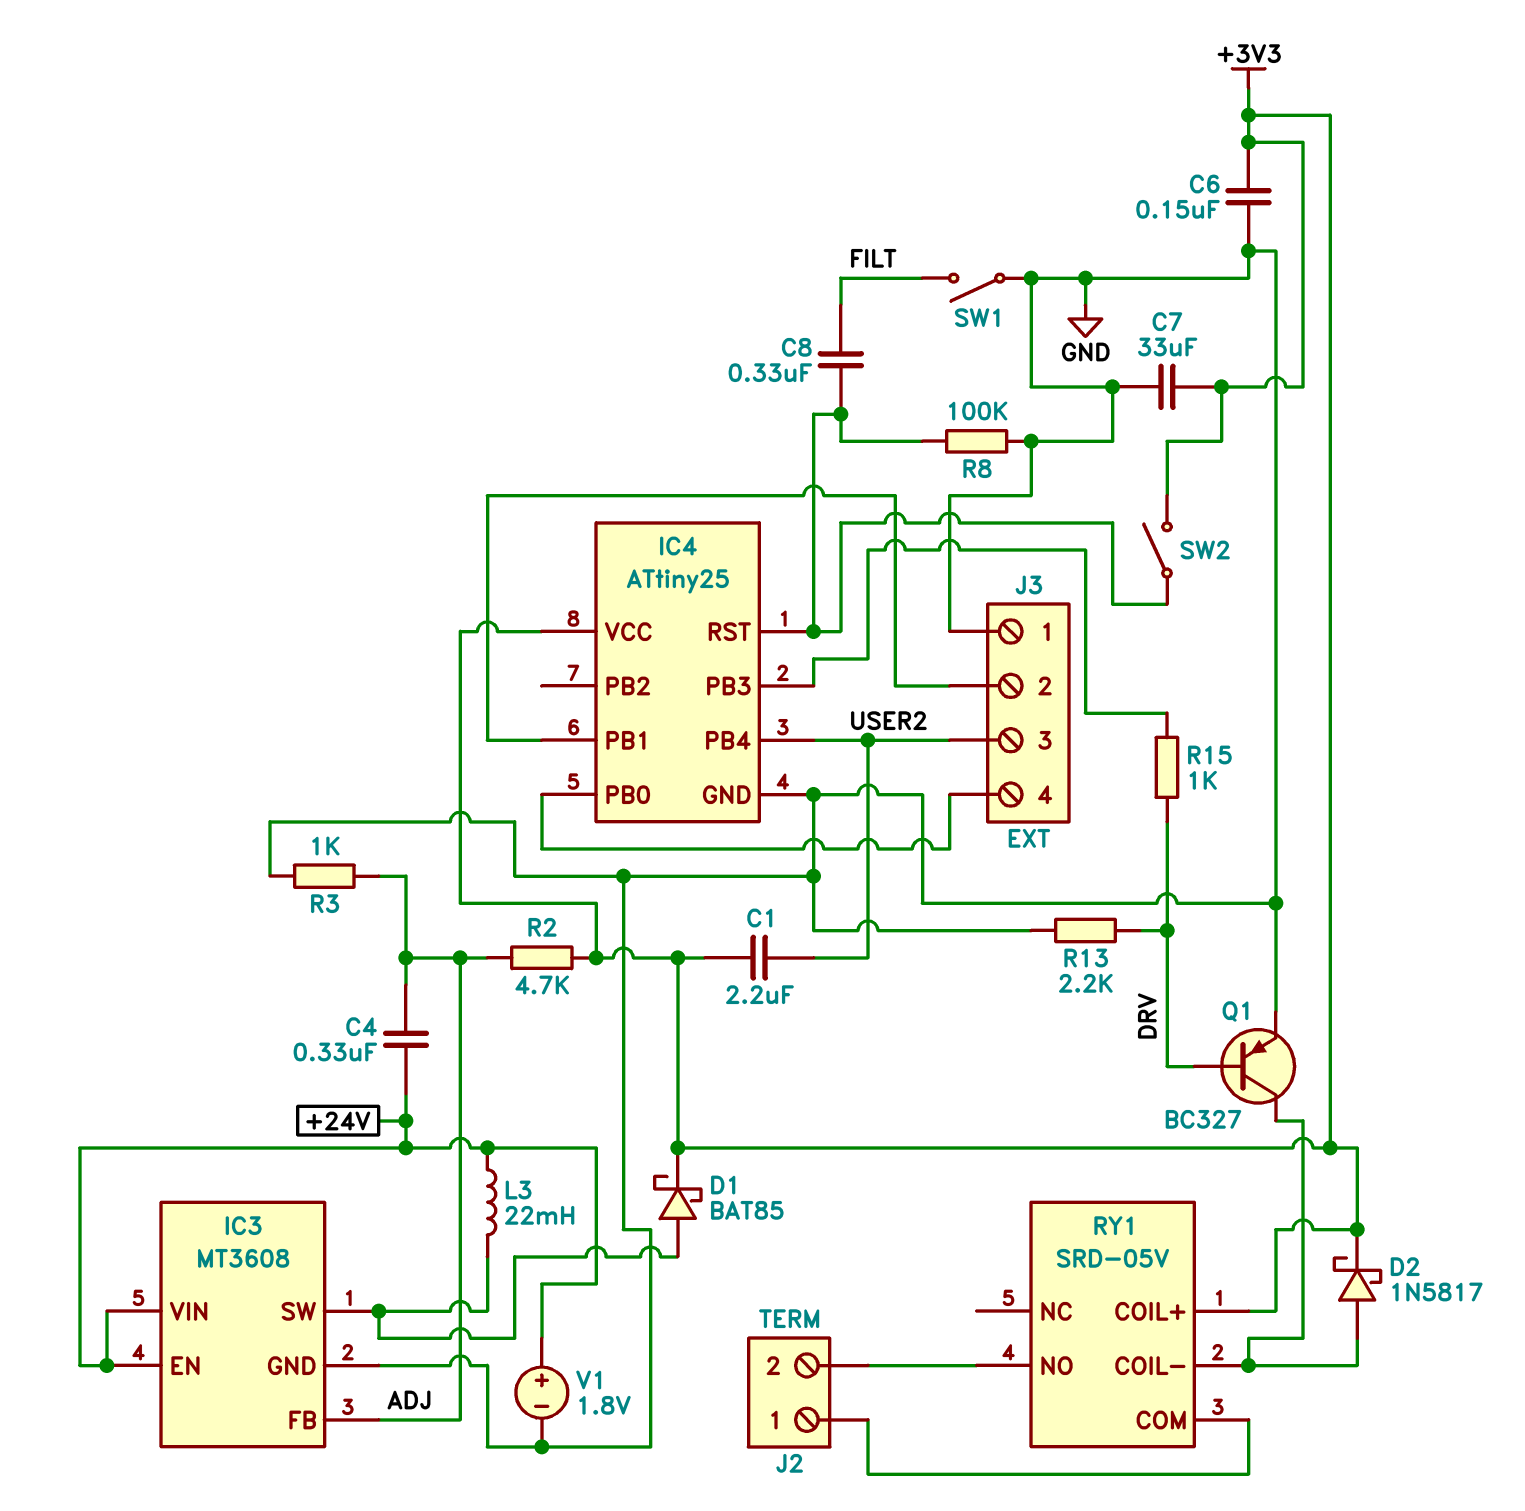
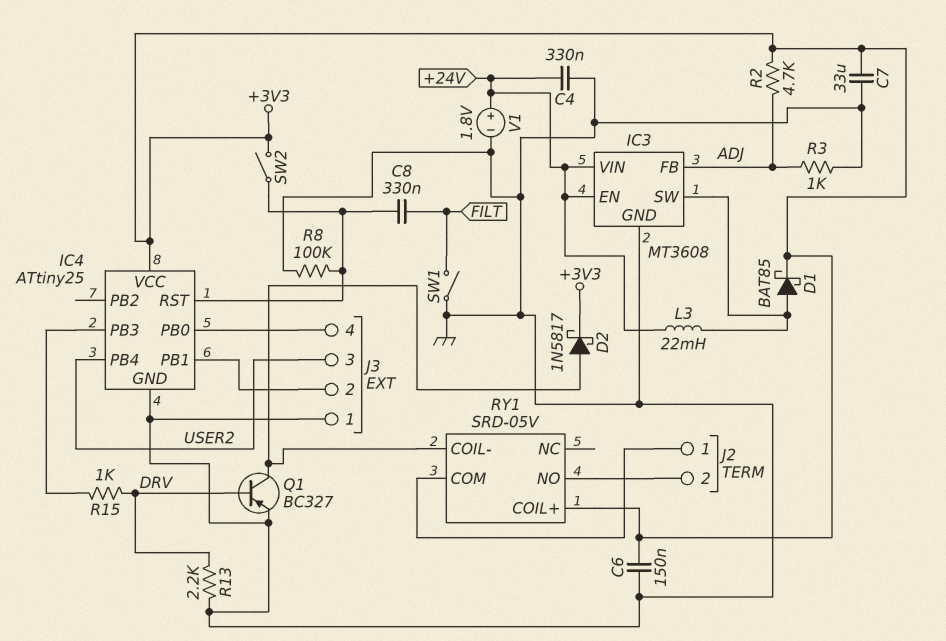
C1: 2.2uF (+3V3, USER2) -> none
C4: 330nF (+24V, ADJ) -> 330nF (+24V, GND)

